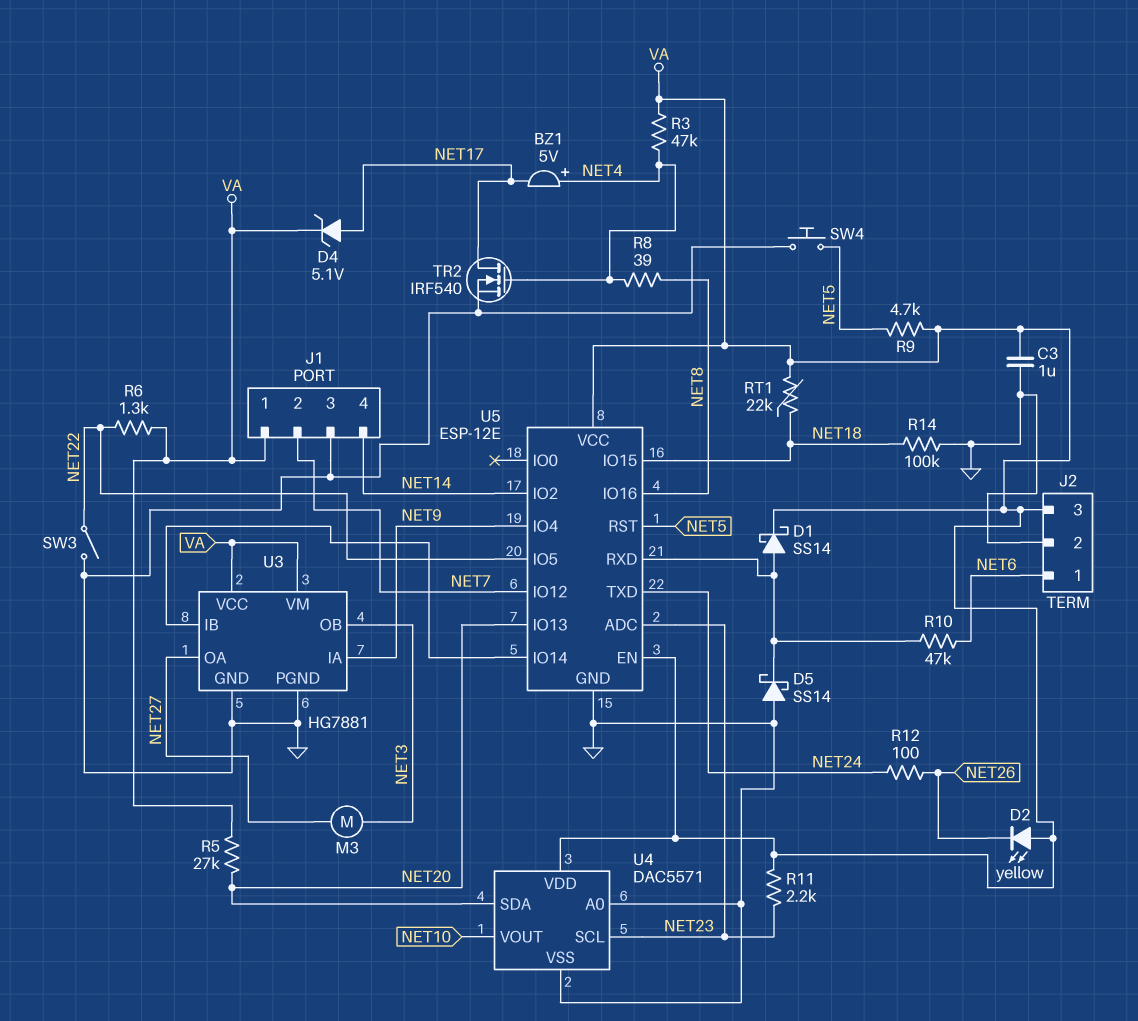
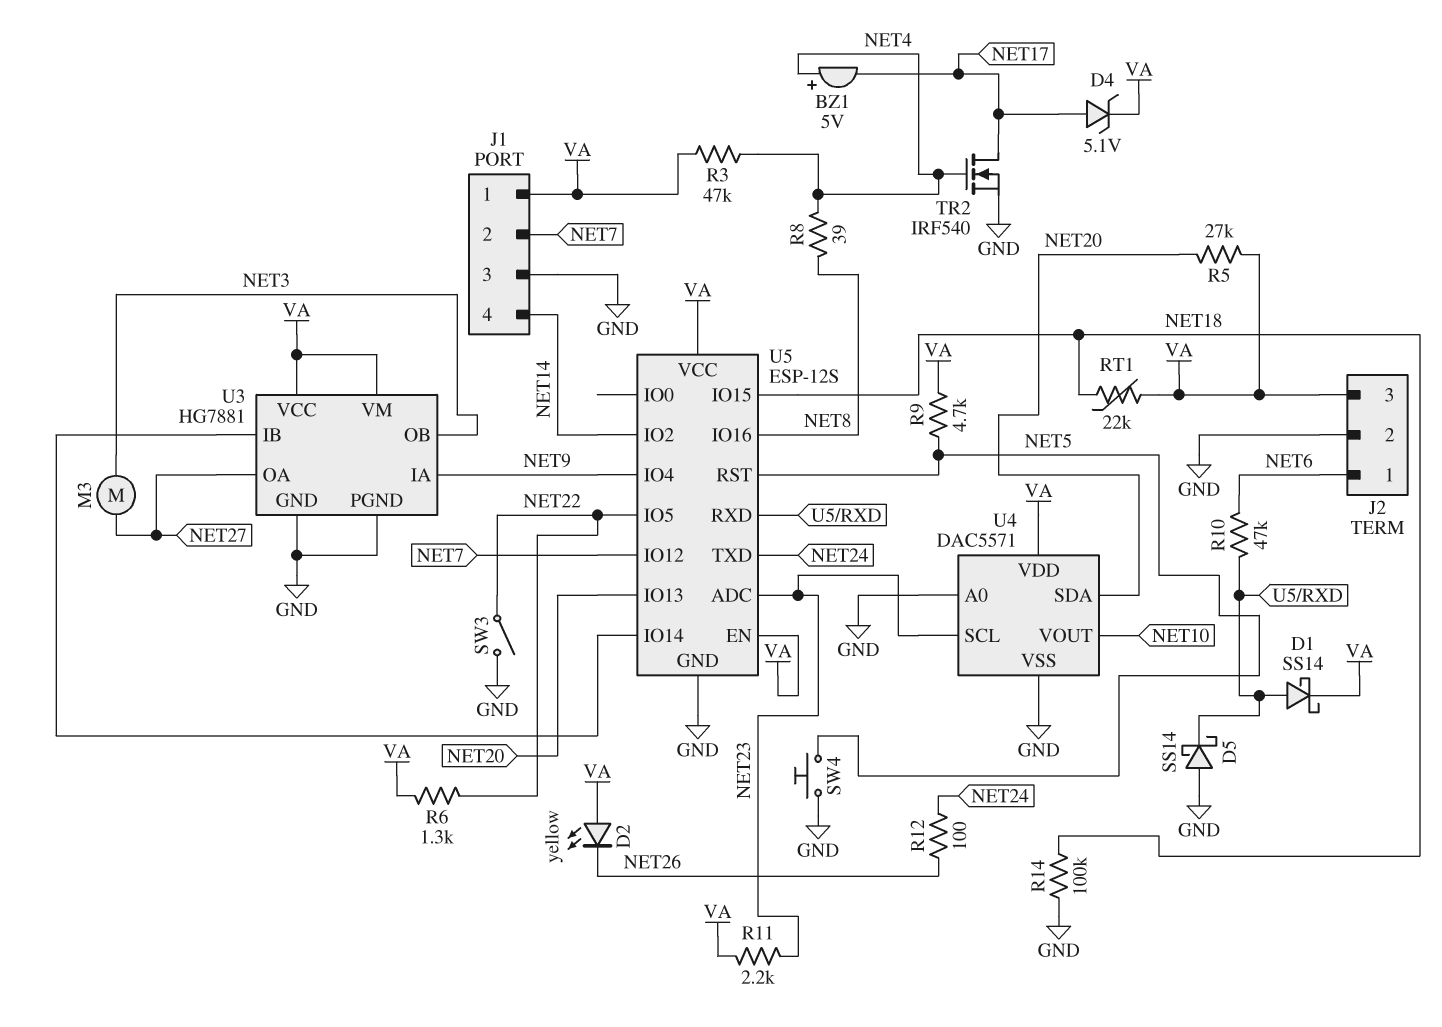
C3: 1uF (GND, VA) -> none
U5: ESP-12E -> ESP-12S

